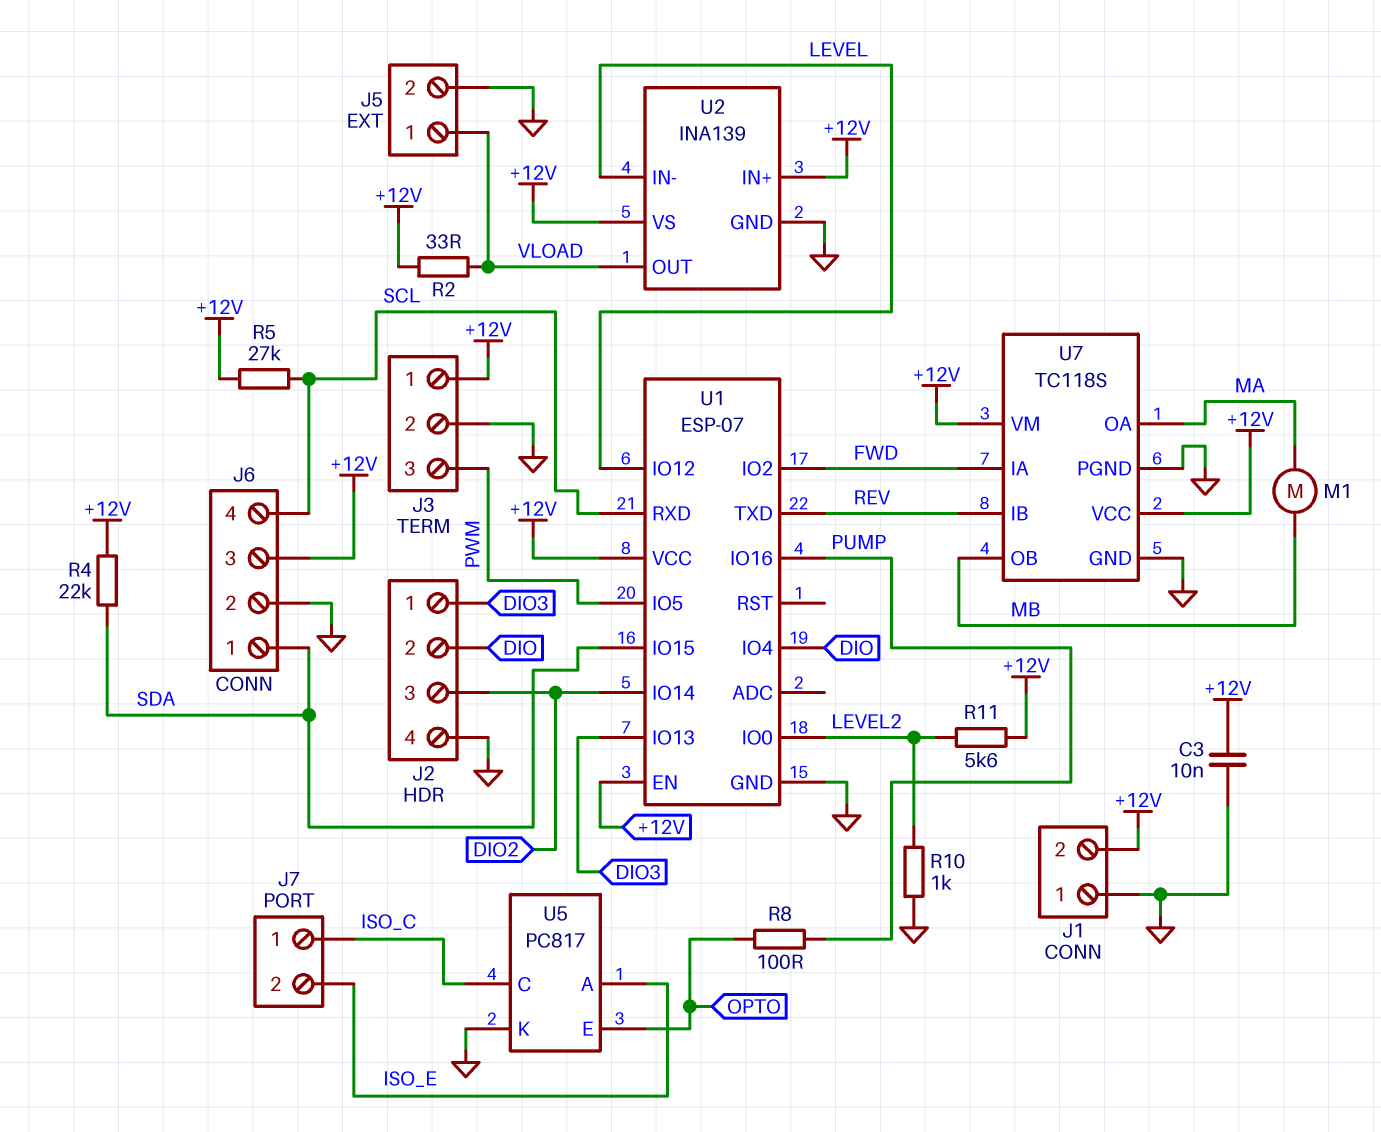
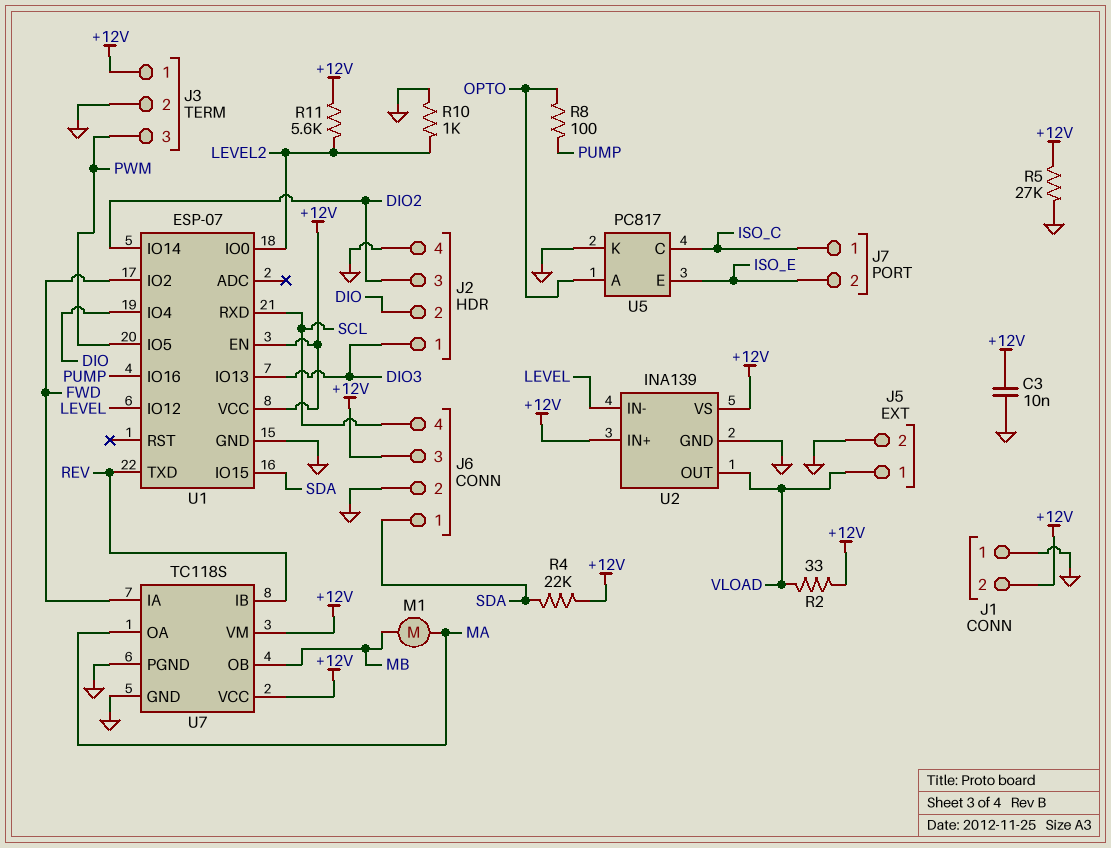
R5: 27k (+12V, SCL) -> 27k (+12V, GND)
U5 pin A: ISO_E -> OPTO
U5 pin E: OPTO -> ISO_E

